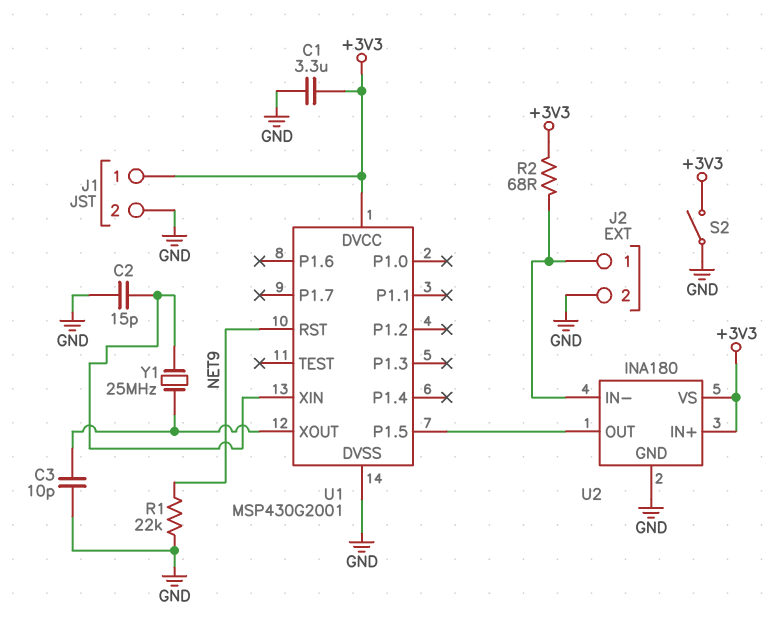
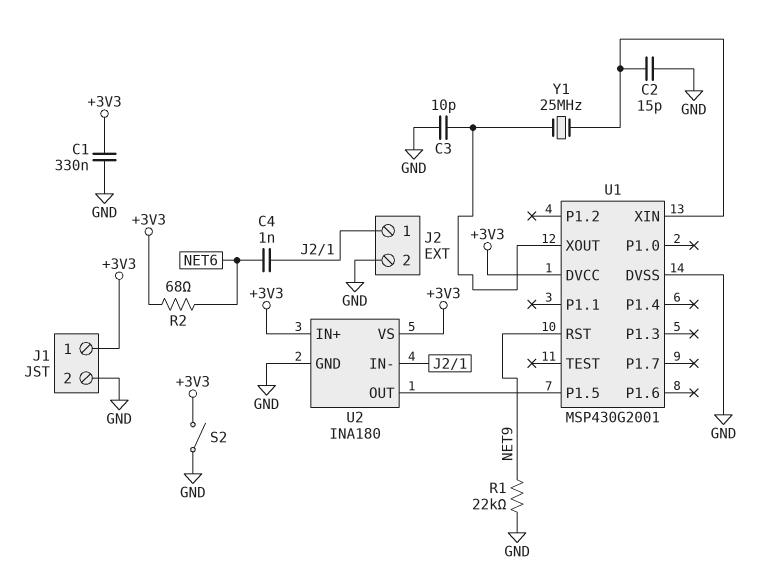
C1: 3.3uF (+3V3, GND) -> 330nF (+3V3, GND)
C4: none -> 1nF (J2/1, NET6)
R2: 68 (+3V3, J2/1) -> 68 (+3V3, NET6)

